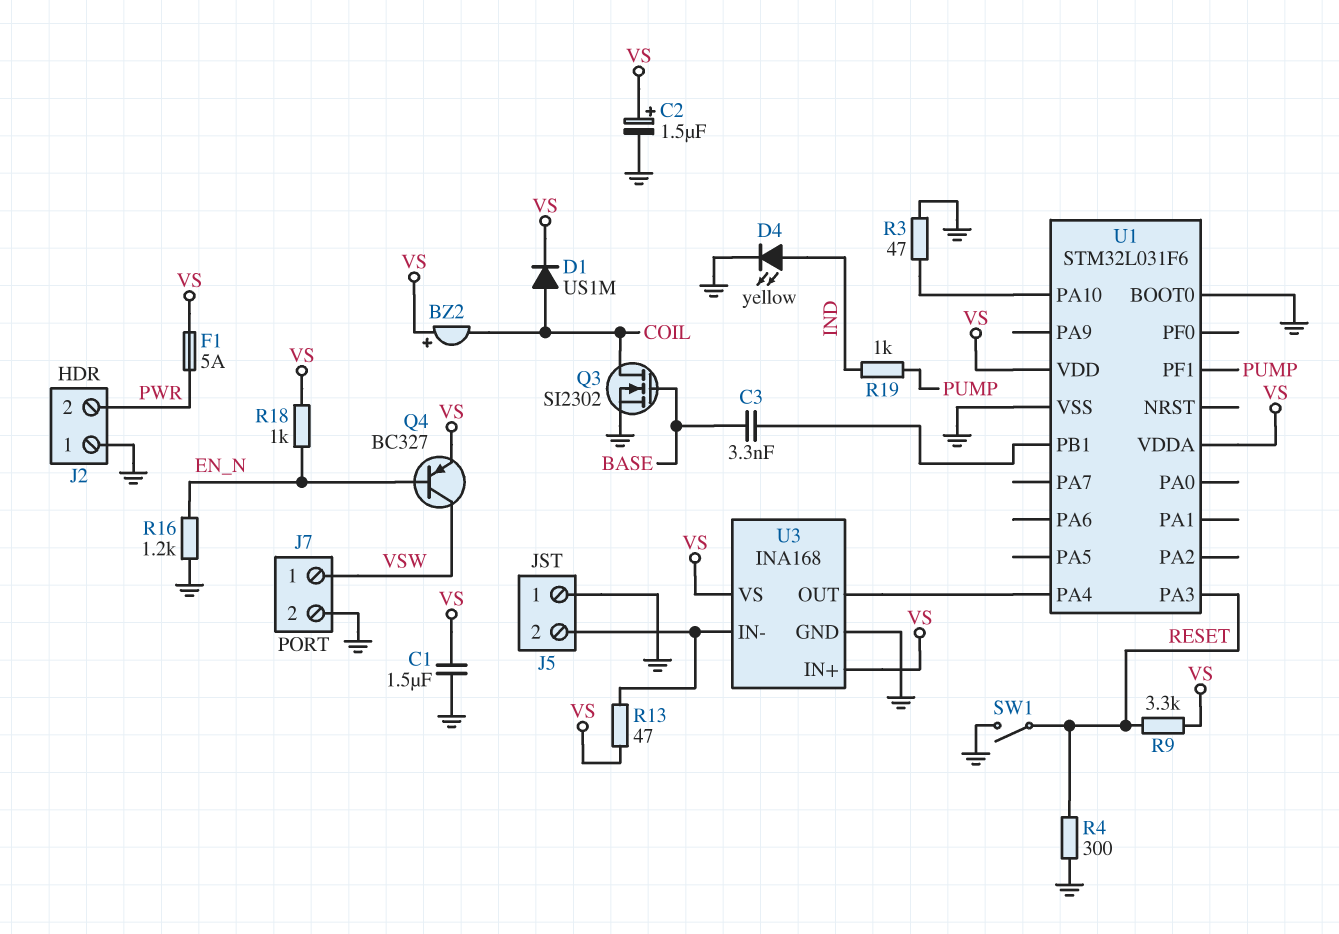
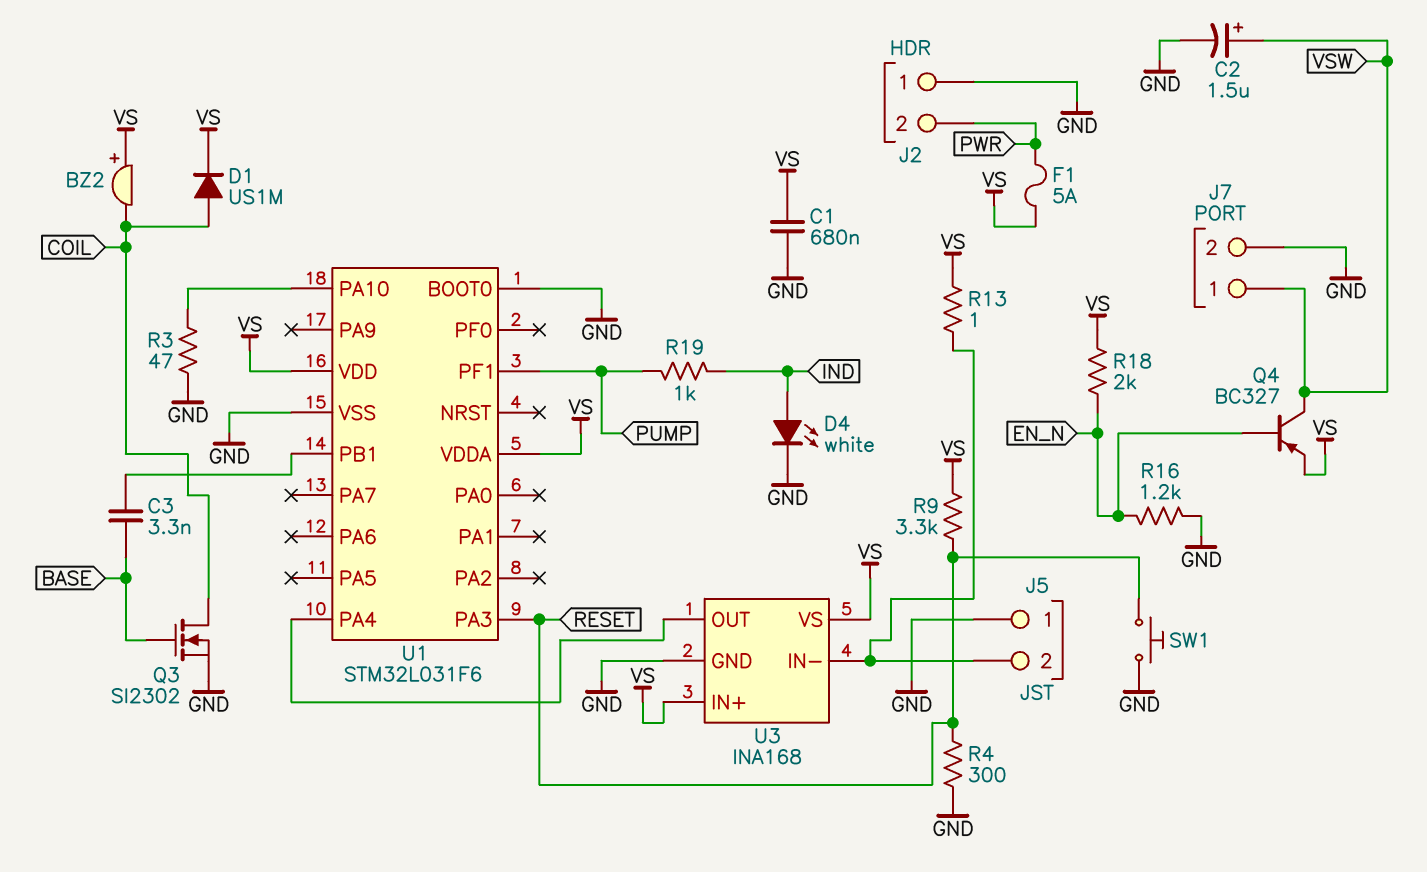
C1: 1.5uF (GND, VS) -> 680nF (GND, VS)
C2: 1.5uF (plus VS, minus GND) -> 1.5uF (plus VSW, minus GND)
D4: LED yellow (A IND, K GND) -> LED white (A IND, K GND)
R13: 47 (J5/2, VS) -> 1 (J5/2, VS)
R18: 1k (EN_N, VS) -> 2k (EN_N, VS)
SW1: switch (GND, RESET) -> button (GND, RESET)

